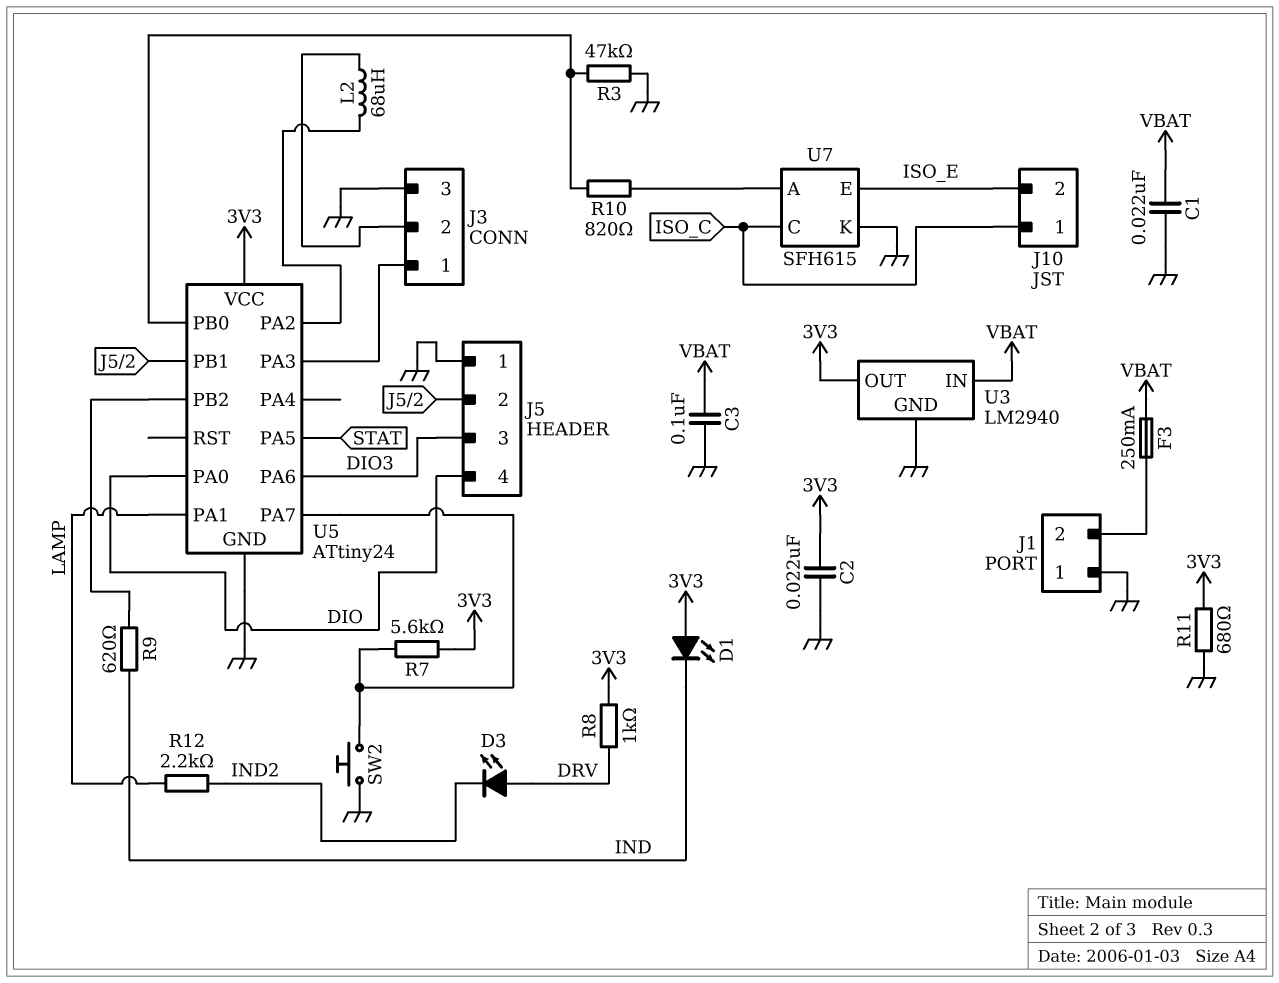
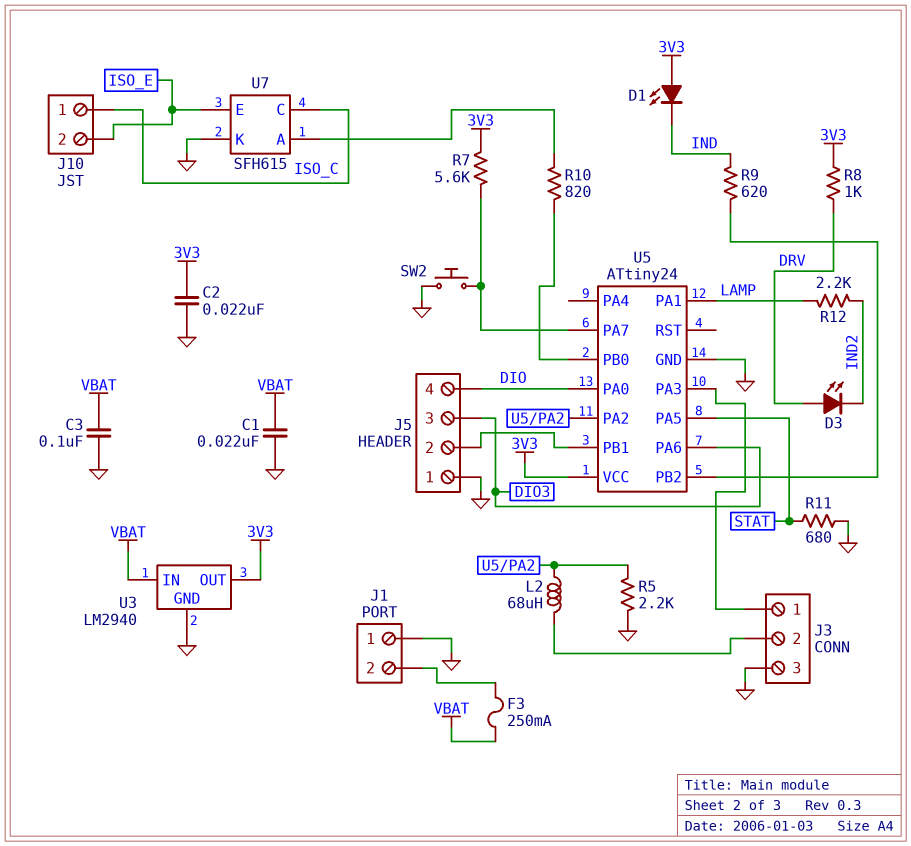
R3: 47k (GND, U5/PB0) -> none
R5: none -> 2.2k (GND, U5/PA2)
R11: 680 (3V3, GND) -> 680 (GND, STAT)

